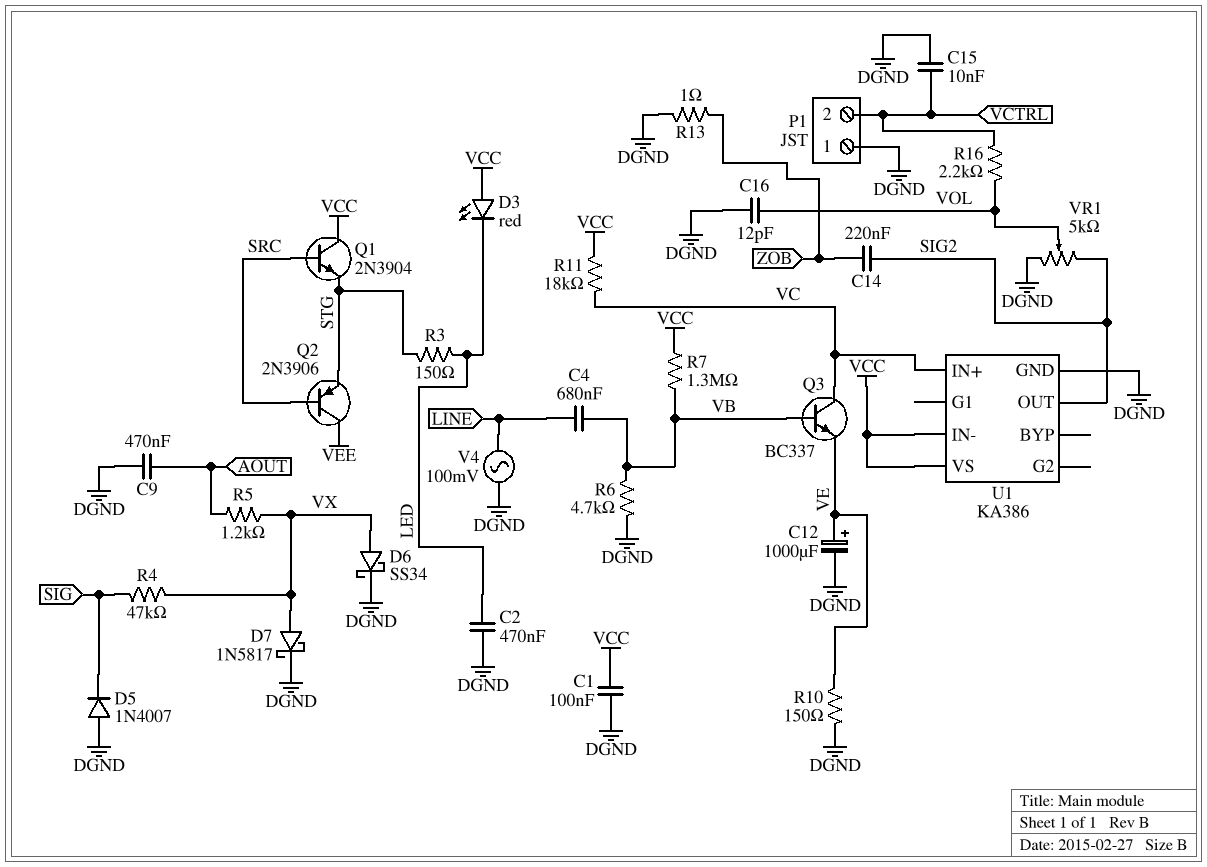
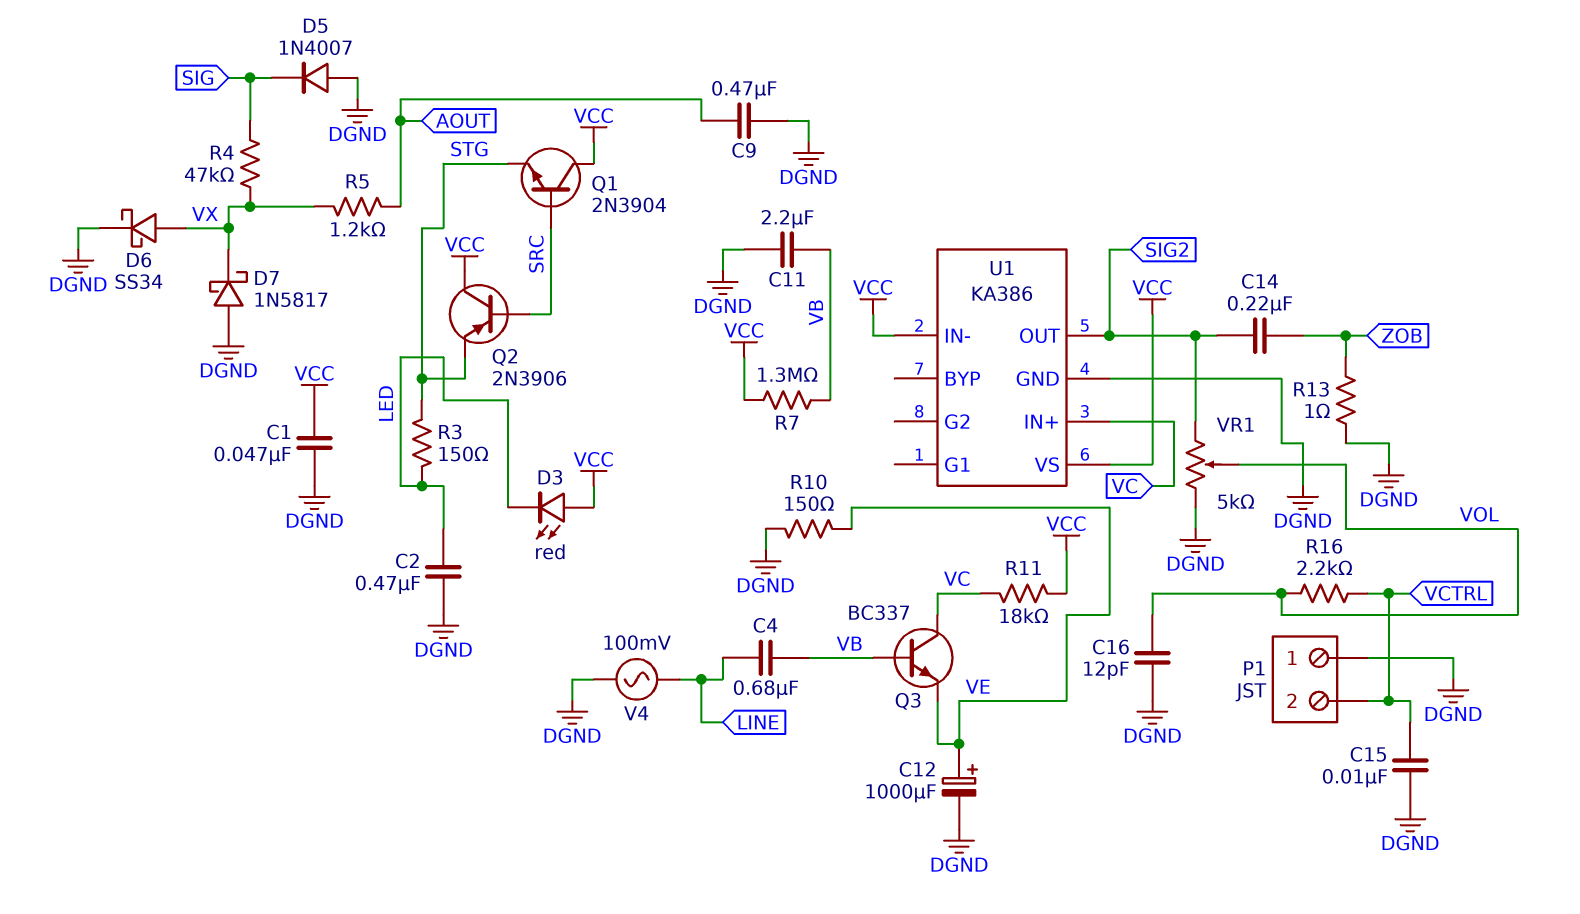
C1: 100nF (DGND, VCC) -> 47nF (DGND, VCC)
C11: none -> 2.2uF (DGND, VB)
D7: schottky 1N5817 (A VX, K DGND) -> schottky 1N5817 (A DGND, K VX)
Q2: PNP 2N3906 (B SRC, C VEE, E STG) -> PNP 2N3906 (B SRC, C VCC, E STG)
R6: 4.7k (DGND, VB) -> none

